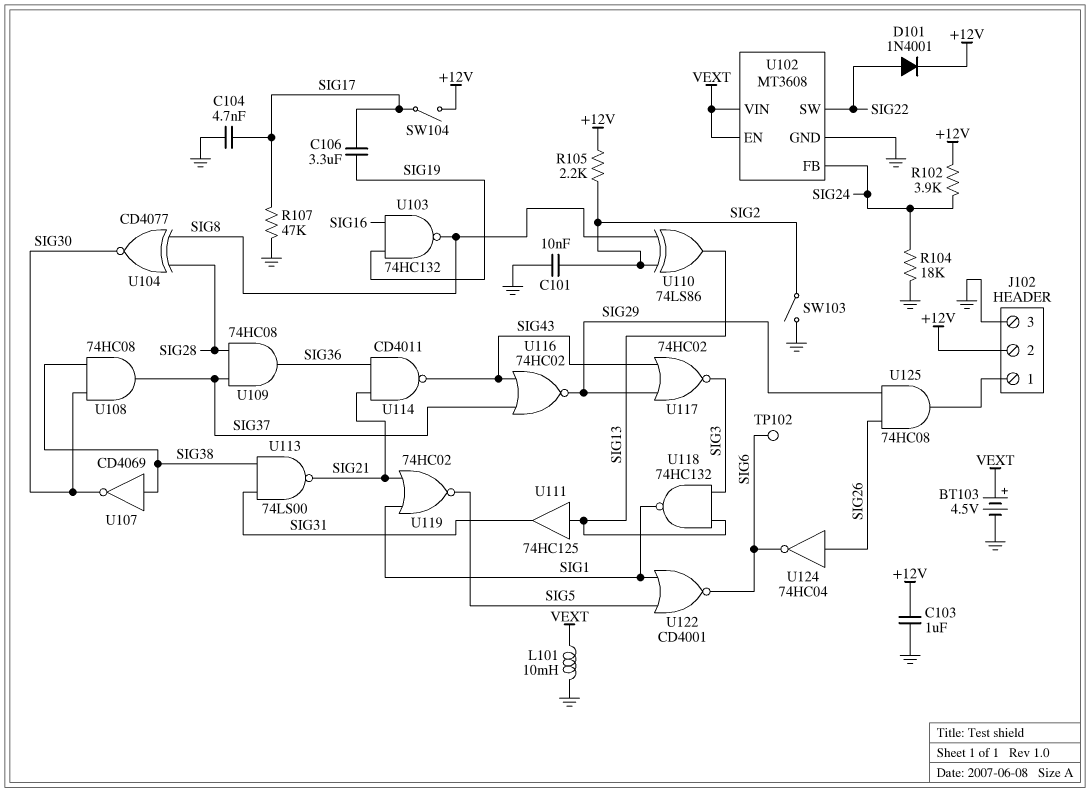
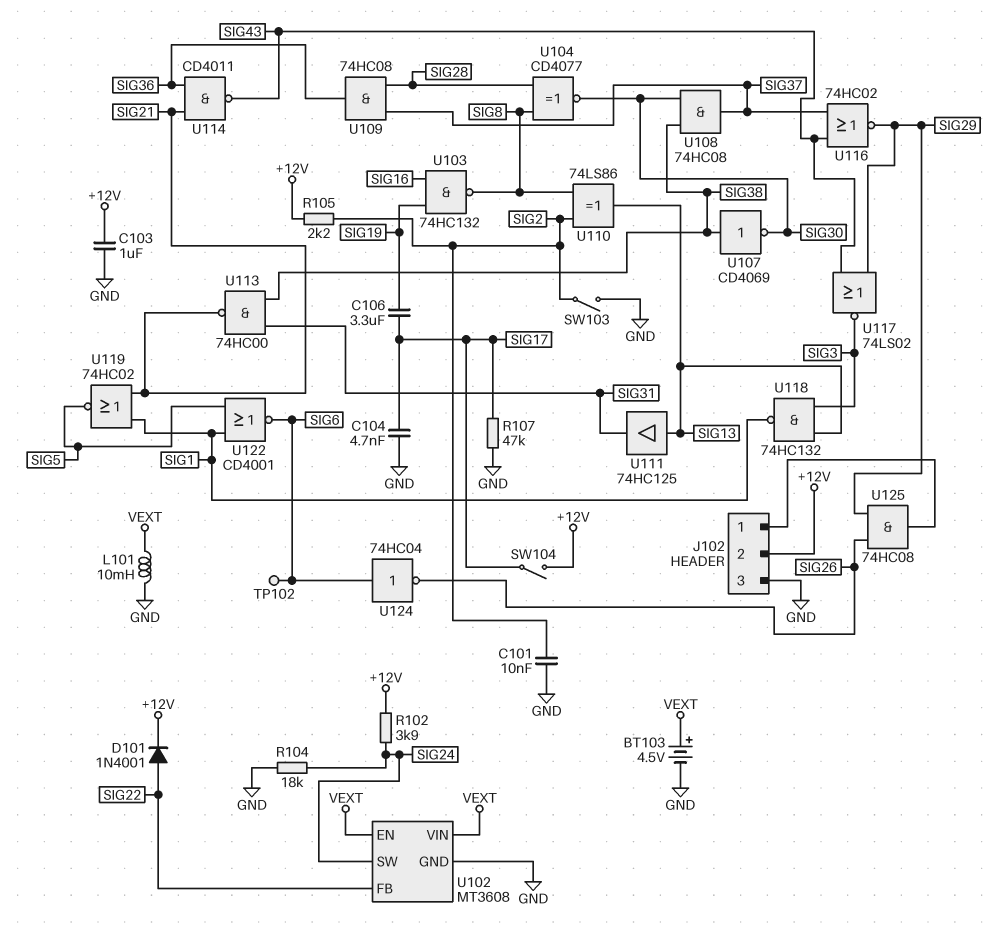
U102 pin FB: SIG24 -> SIG22
U102 pin SW: SIG22 -> SIG24
U113: NAND 74LS00 (in SIG31, in SIG38, out SIG21) -> NAND 74HC00 (in SIG31, in SIG38, out SIG21)
U117: NOR 74HC02 (in SIG29, in SIG43, out SIG3) -> NOR 74LS02 (in SIG29, in SIG43, out SIG3)
U124: NOT 74HC04 (in SIG26, out SIG6) -> NOT 74HC04 (in SIG6, out SIG26)

